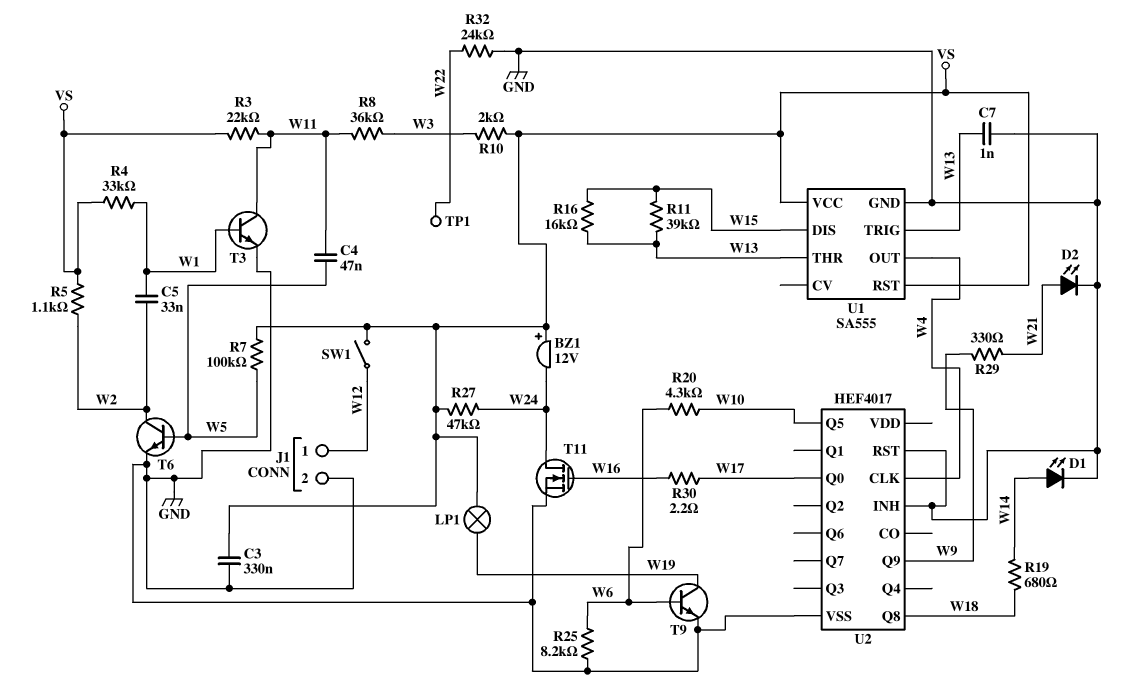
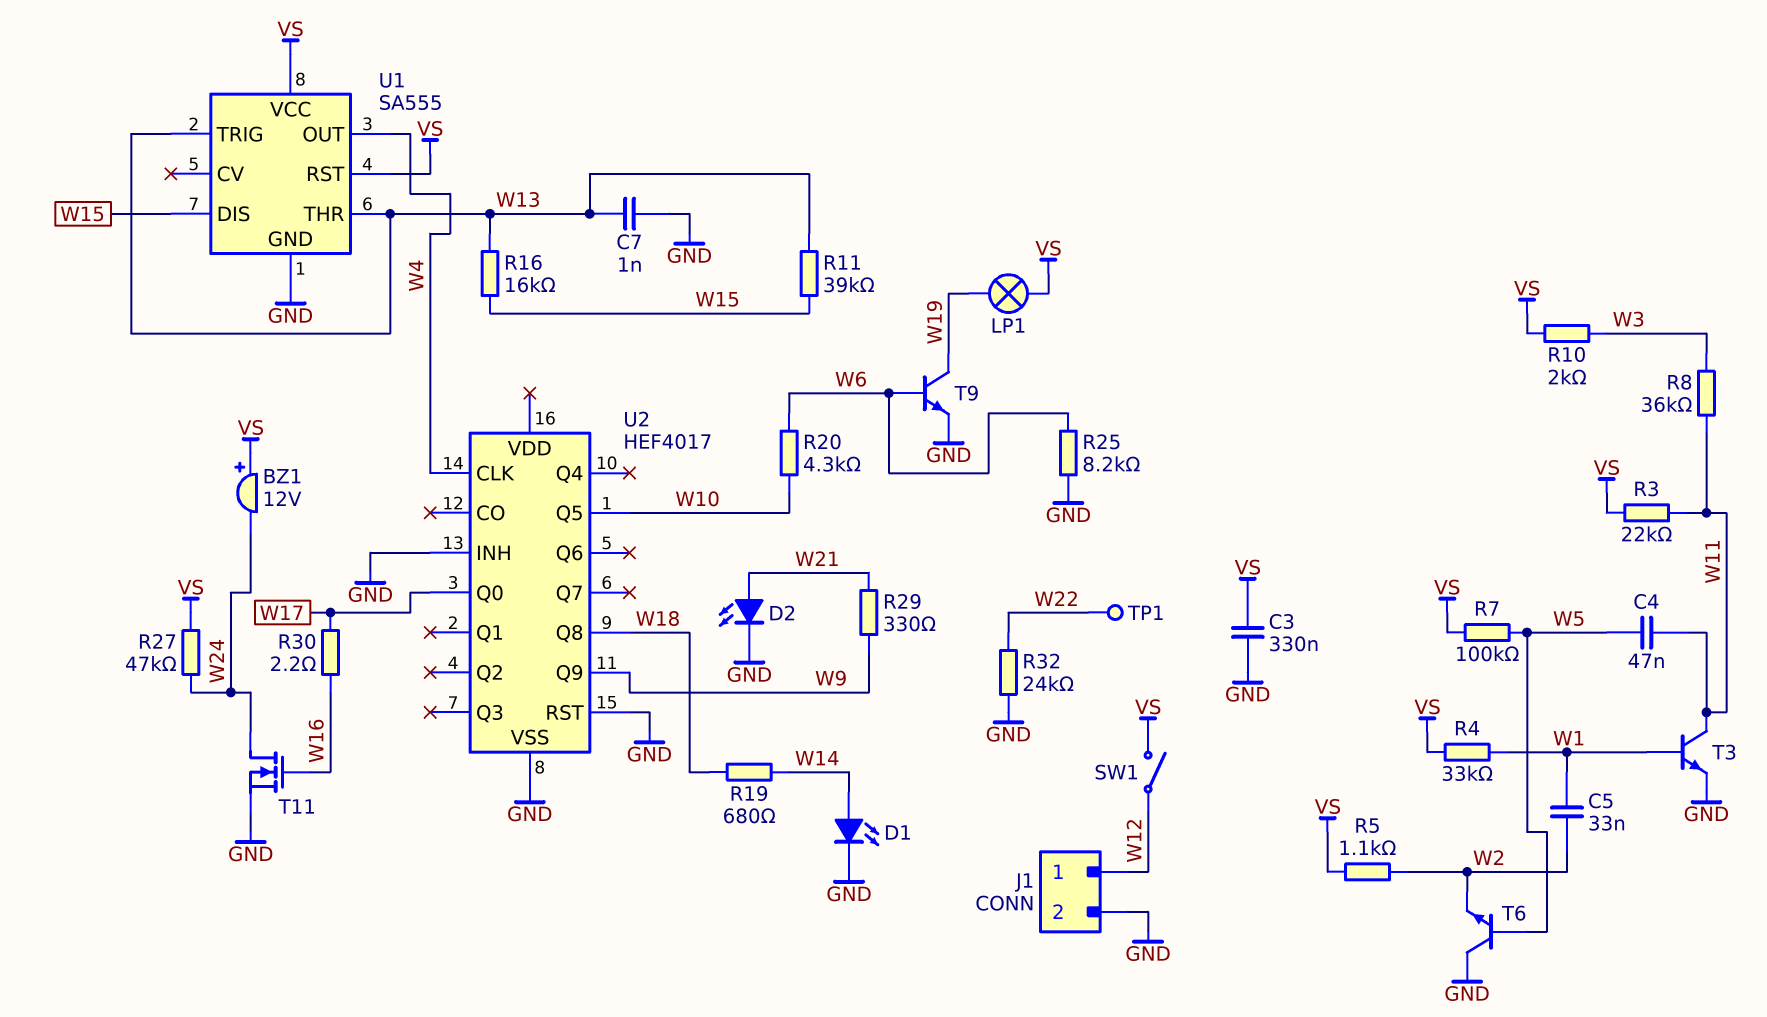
T6: NPN (B W5, C W2, E GND) -> NPN (B W5, C GND, E W2)

